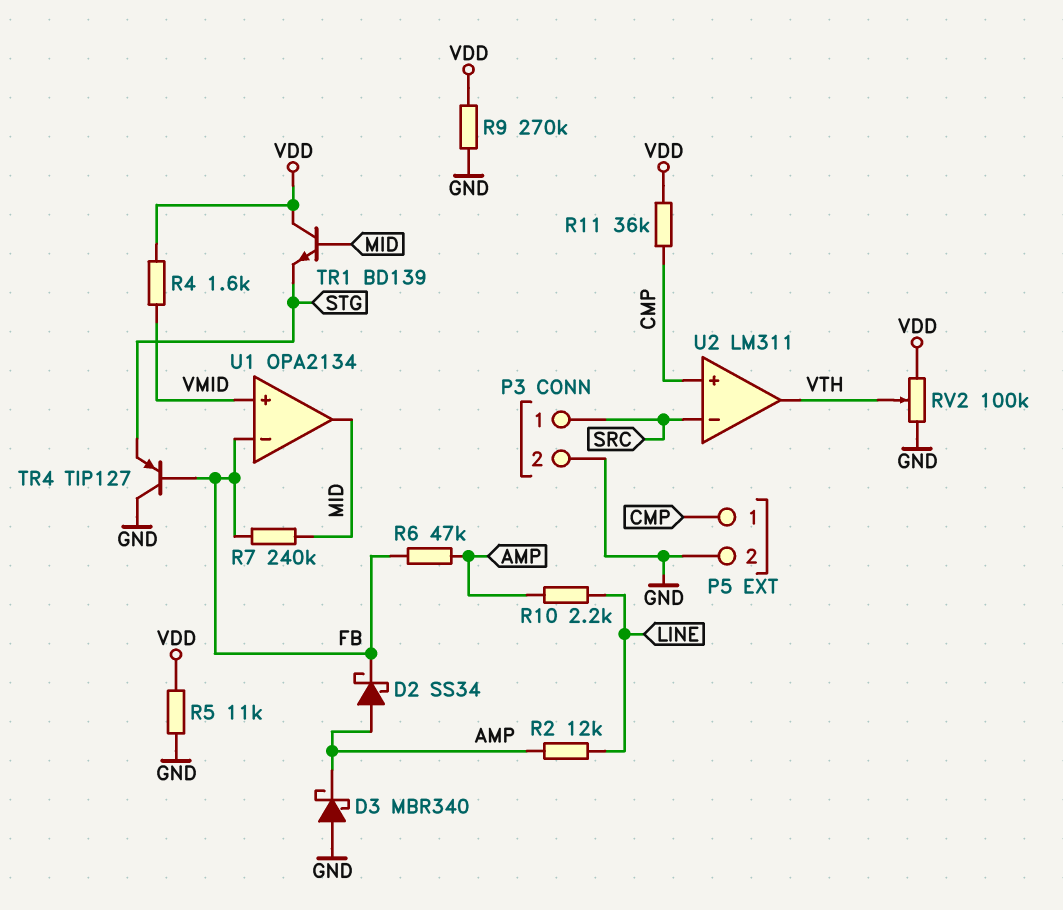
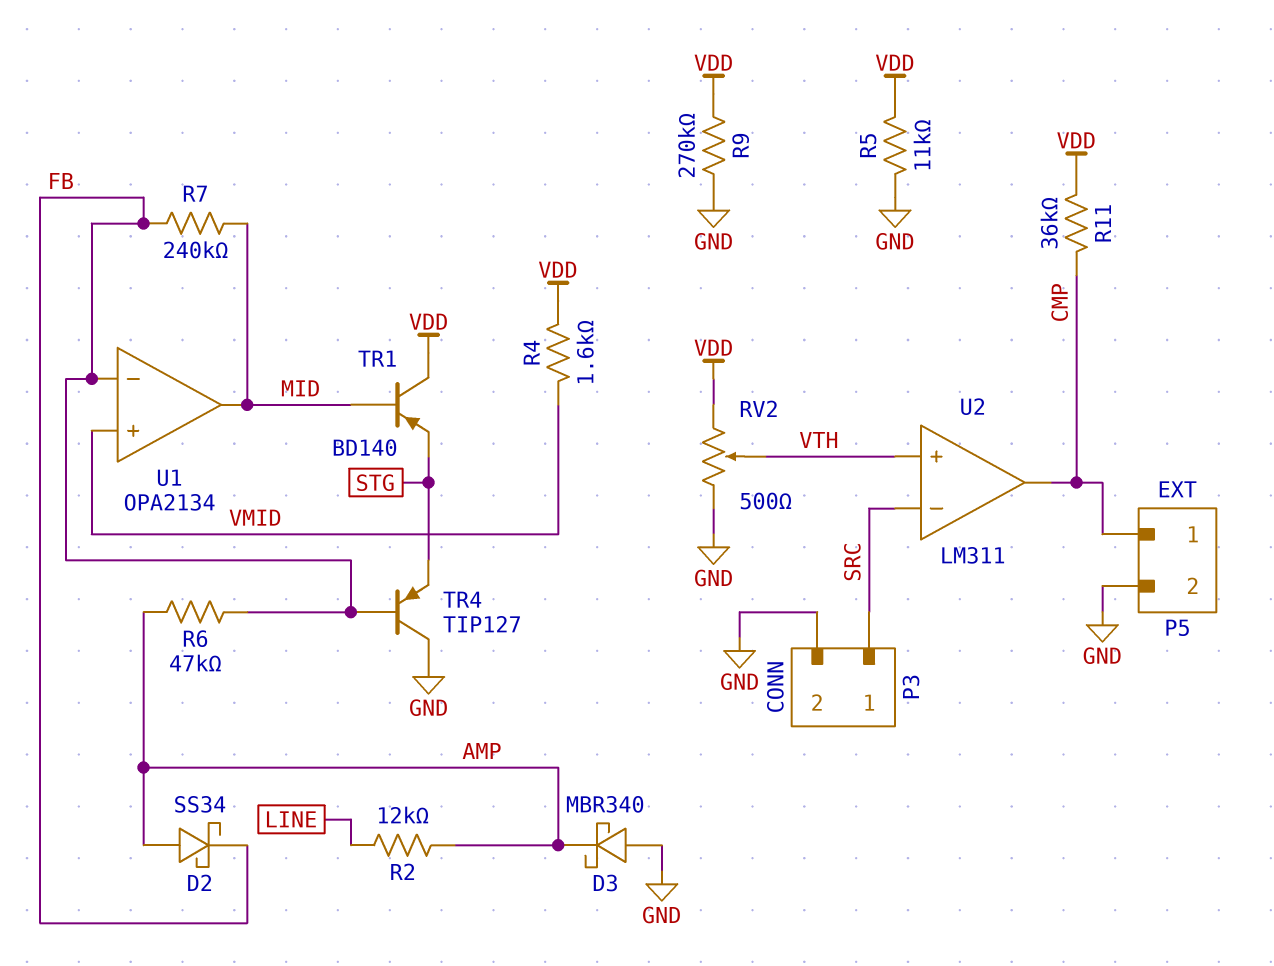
R10: 2.2k (AMP, LINE) -> none
RV2: 100k (GND, VDD, wiper VTH) -> 500 (GND, VDD, wiper VTH)
TR1: NPN BD139 (B MID, C VDD, E STG) -> PNP BD140 (B MID, C VDD, E STG)
U2 pin in+: CMP -> VTH
U2 pin out: VTH -> CMP

